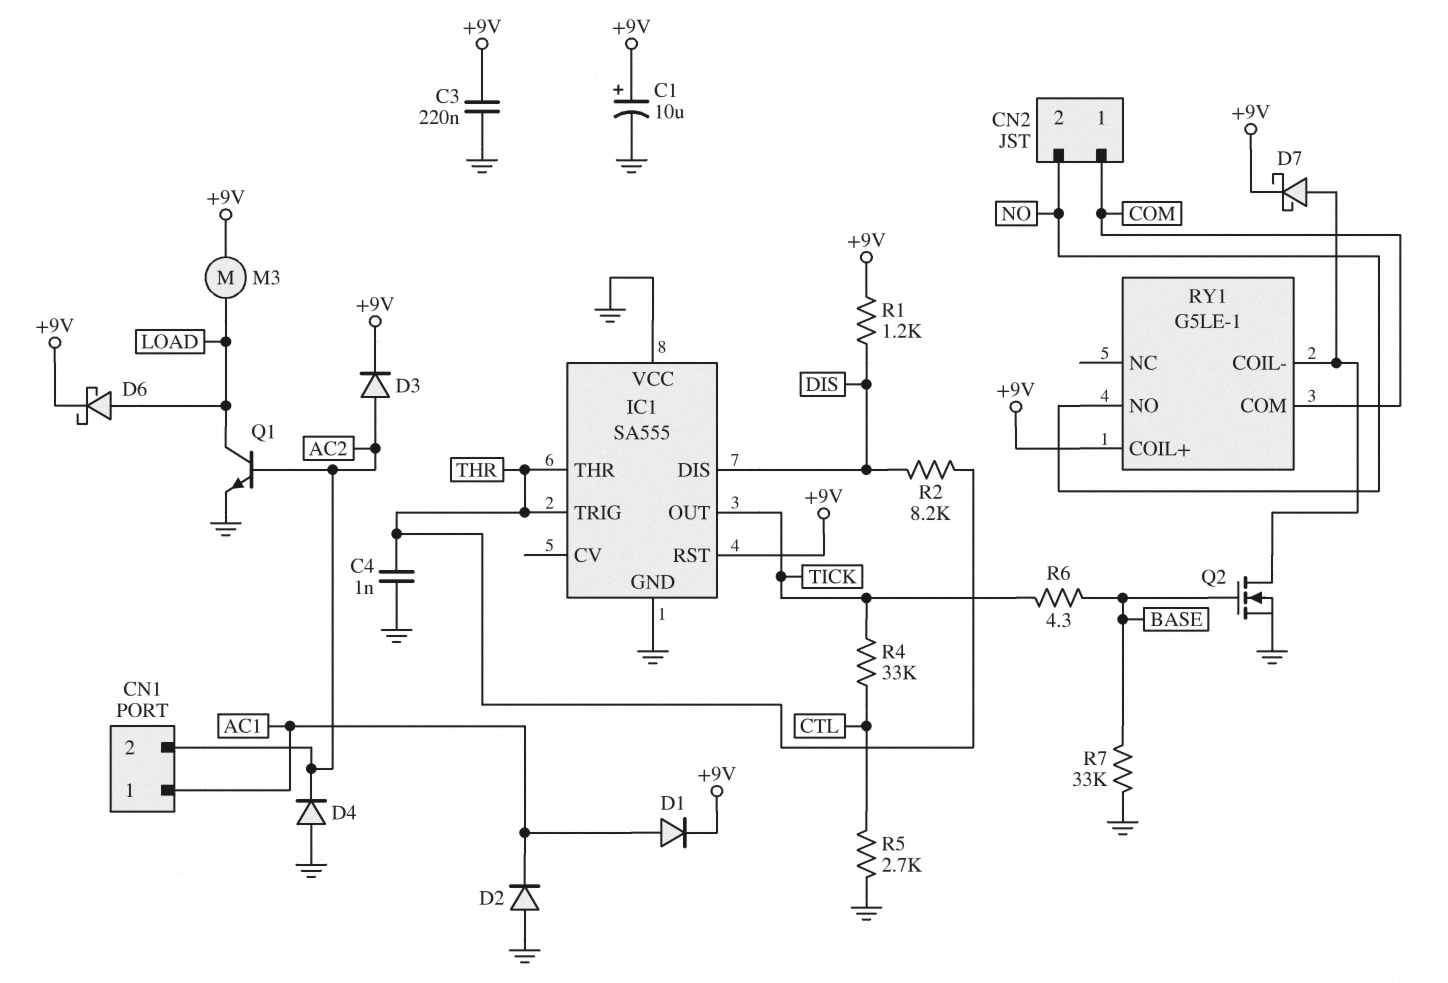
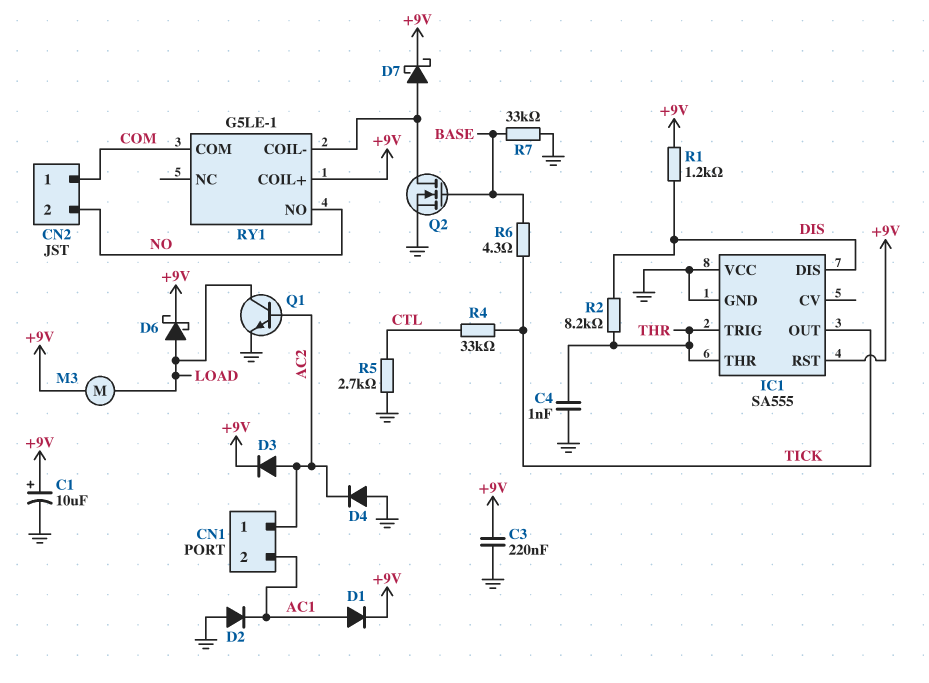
CN1 pin 1: AC1 -> AC2
CN1 pin 2: AC2 -> AC1

